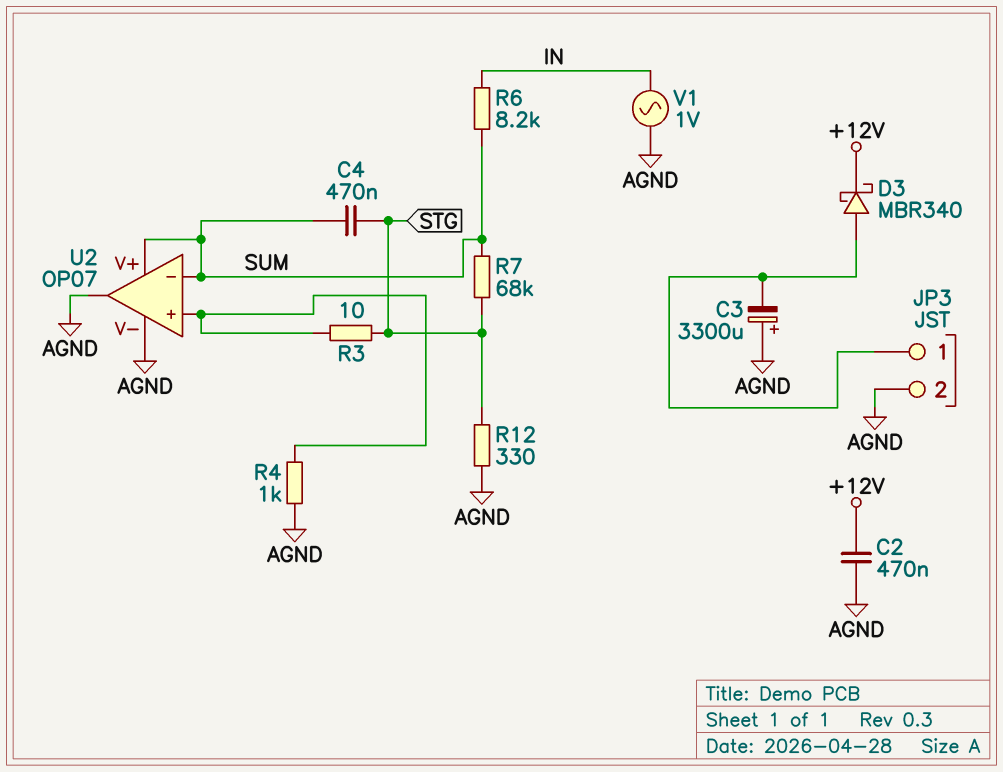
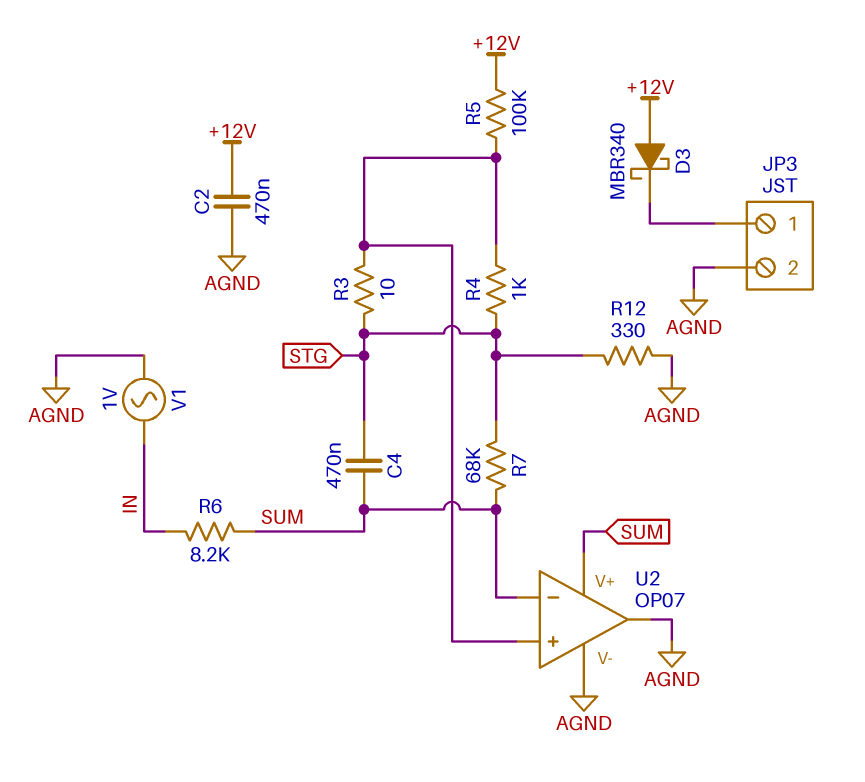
C3: 3300uF (plus AGND, minus JP3/1) -> none
D3: schottky MBR340 (A JP3/1, K +12V) -> schottky MBR340 (A +12V, K JP3/1)
R4: 1k (AGND, U2/in+) -> 1k (STG, U2/in+)
R5: none -> 100k (+12V, U2/in+)

